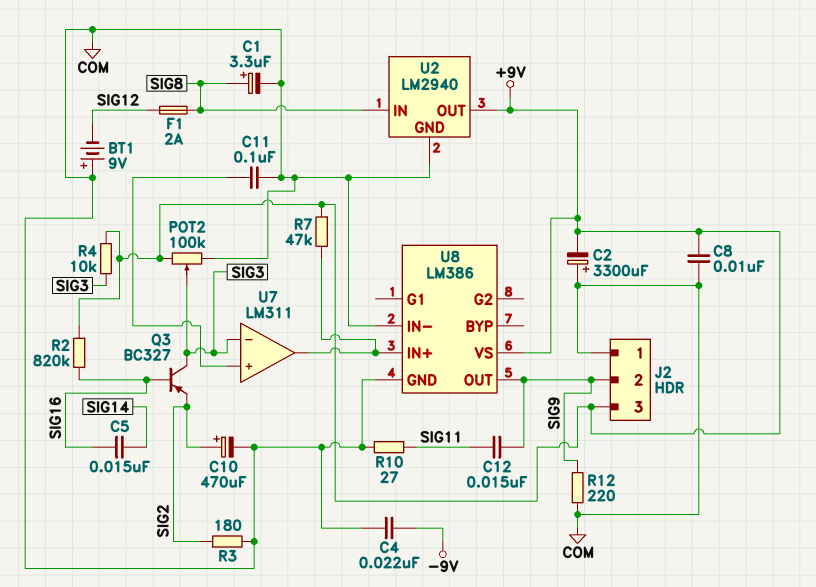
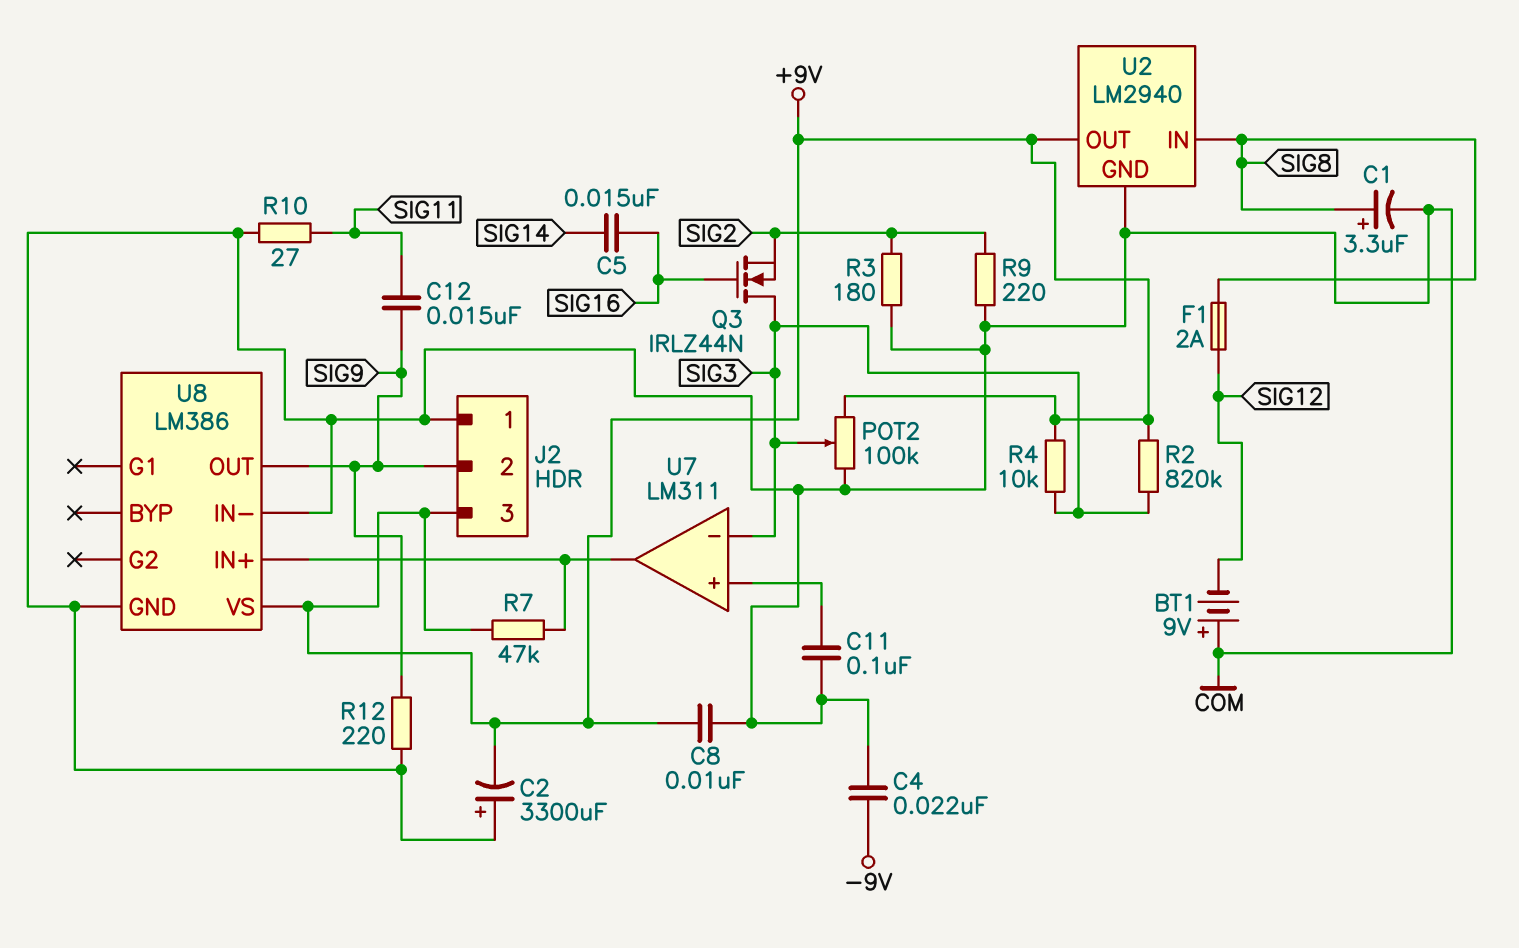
C10: 470uF (plus SIG2, minus COM) -> none
Q3: PNP BC327 (B SIG16, C SIG3, E SIG2) -> NMOS IRLZ44N (G SIG16, D SIG3, S SIG2)
R2: 820k (+9V, SIG16) -> 820k (+9V, SIG3)
R9: none -> 220 (COM, SIG2)

